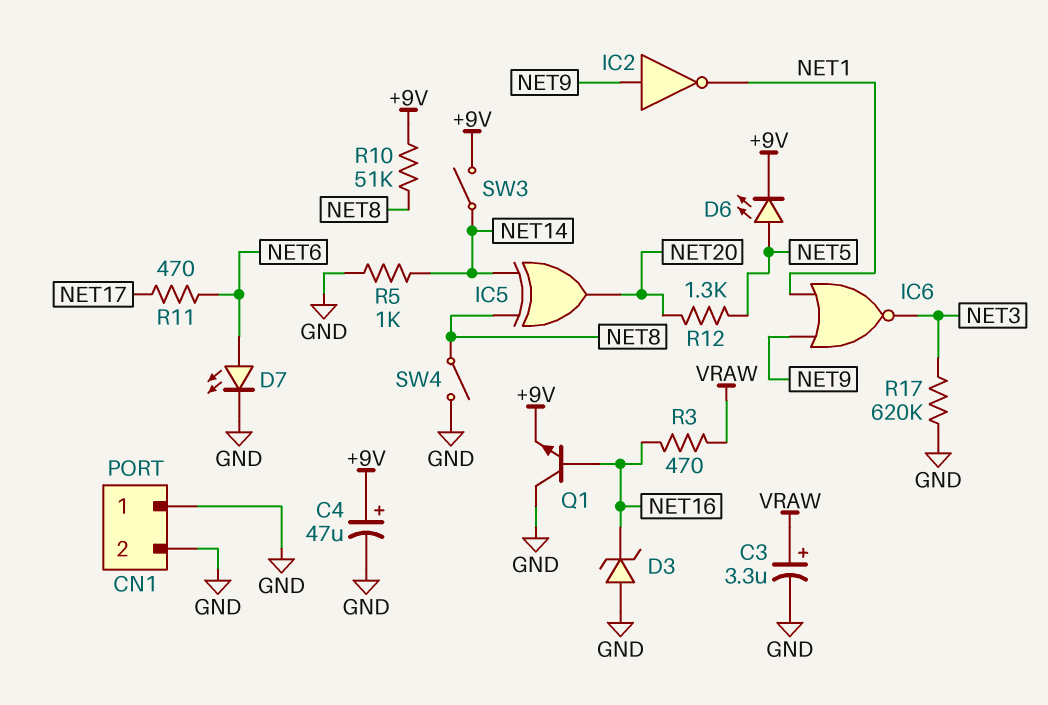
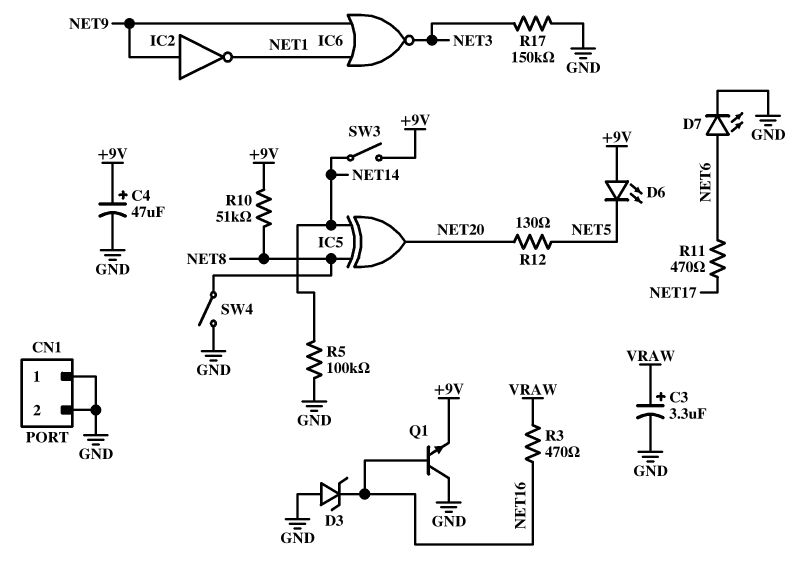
D6: LED (A NET5, K +9V) -> LED (A +9V, K NET5)
R5: 1k (GND, NET14) -> 100k (GND, NET14)
R12: 1.3k (NET5, NET20) -> 130 (NET5, NET20)
R17: 620k (GND, NET3) -> 150k (GND, NET3)

